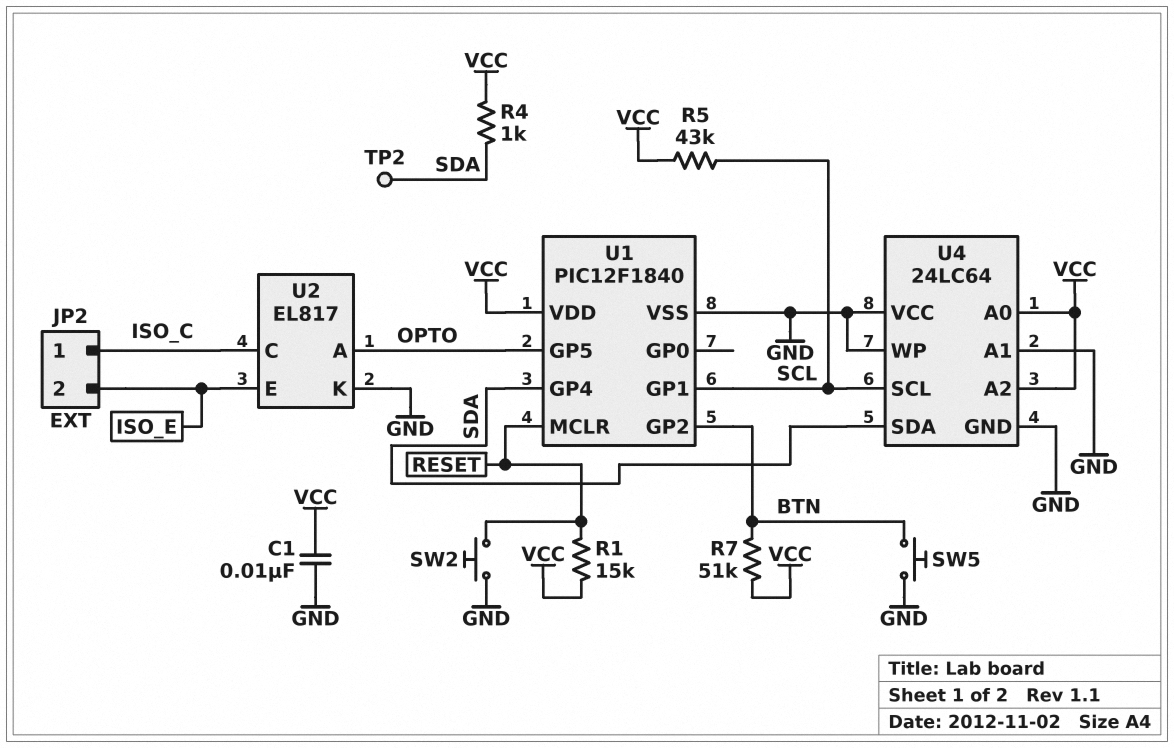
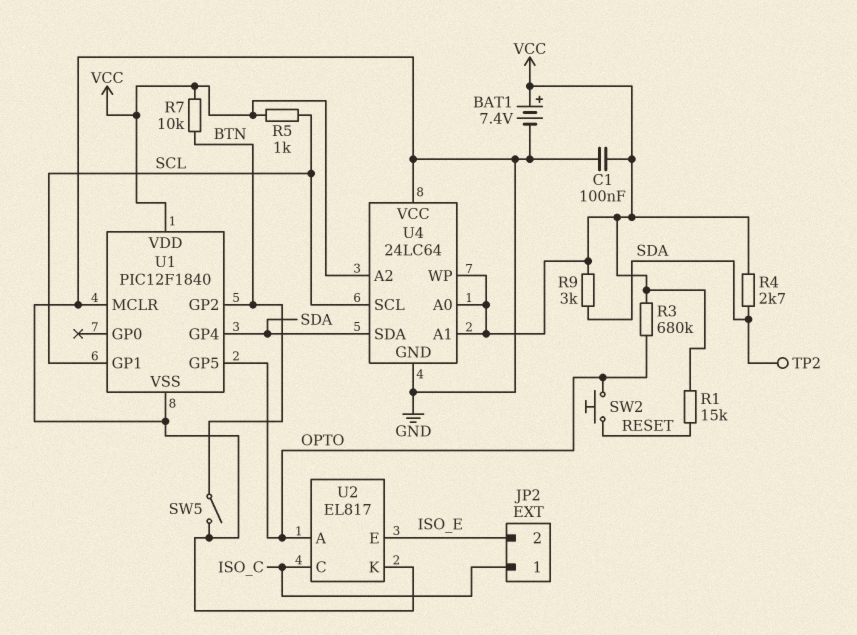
BAT1: none -> 7.4V (plus VCC, minus GND)
C1: 10nF (GND, VCC) -> 100nF (GND, VCC)
R3: none -> 680k (OPTO, VCC)
R4: 1k (SDA, VCC) -> 2.7k (SDA, VCC)
R5: 43k (SCL, VCC) -> 1k (SCL, VCC)
R7: 51k (BTN, VCC) -> 10k (BTN, VCC)
R9: none -> 3k (SDA, VCC)
SW2: button (GND, RESET) -> button (OPTO, RESET)
SW5: button (BTN, GND) -> switch (BTN, GND)
U1 pin MCLR: RESET -> GND
U4 pin A1: GND -> VCC
U4 pin WP: GND -> VCC

